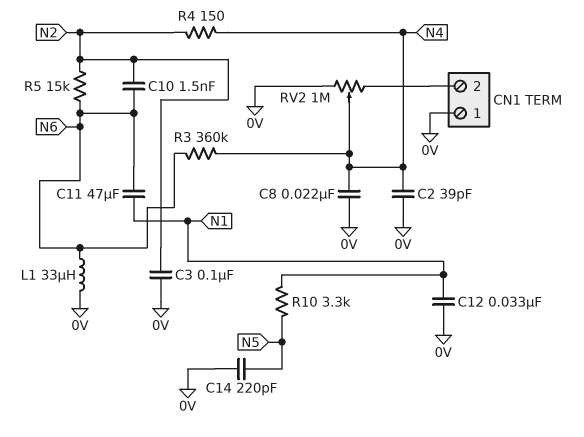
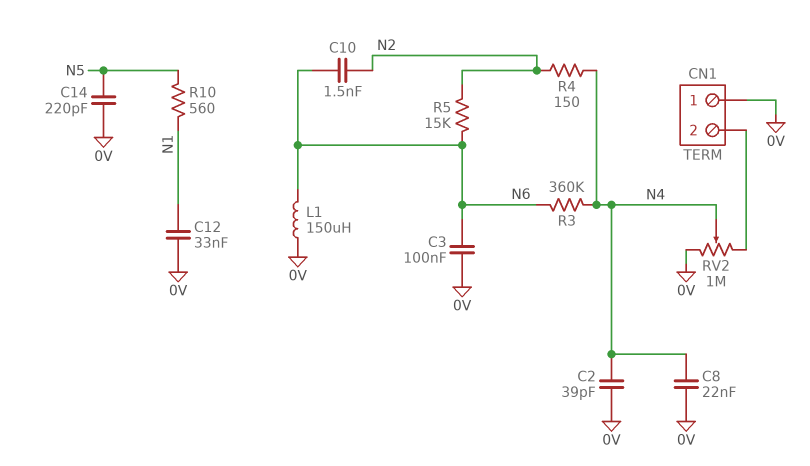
C3: 100nF (0V, N2) -> 100nF (0V, N6)
C11: 47uF (N1, N6) -> none
L1: 33uH (0V, N6) -> 150uH (0V, N6)
R10: 3.3k (N1, N5) -> 560 (N1, N5)

